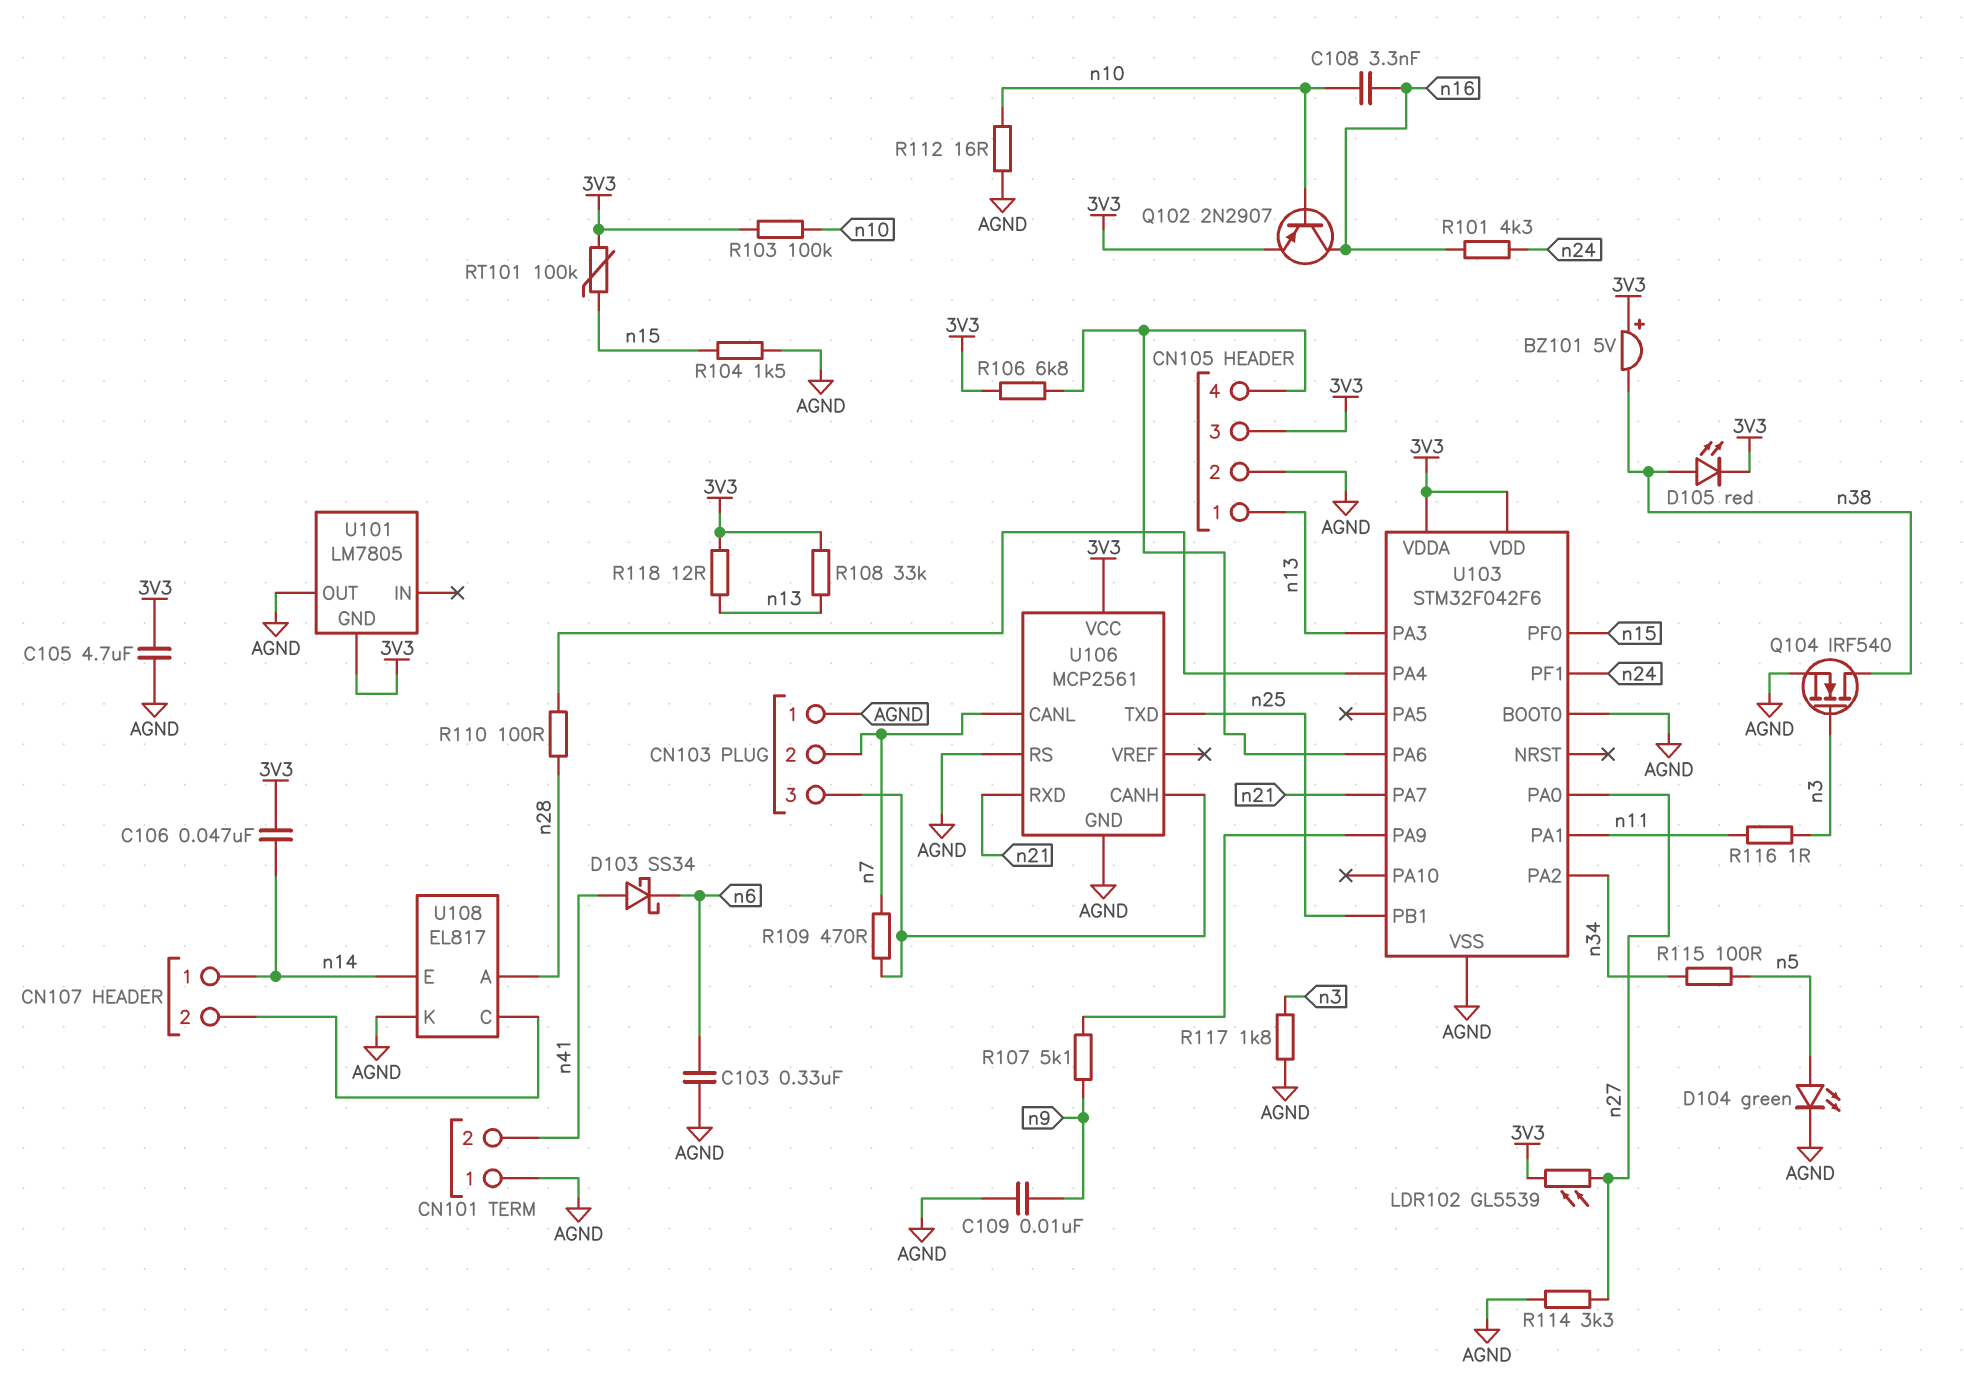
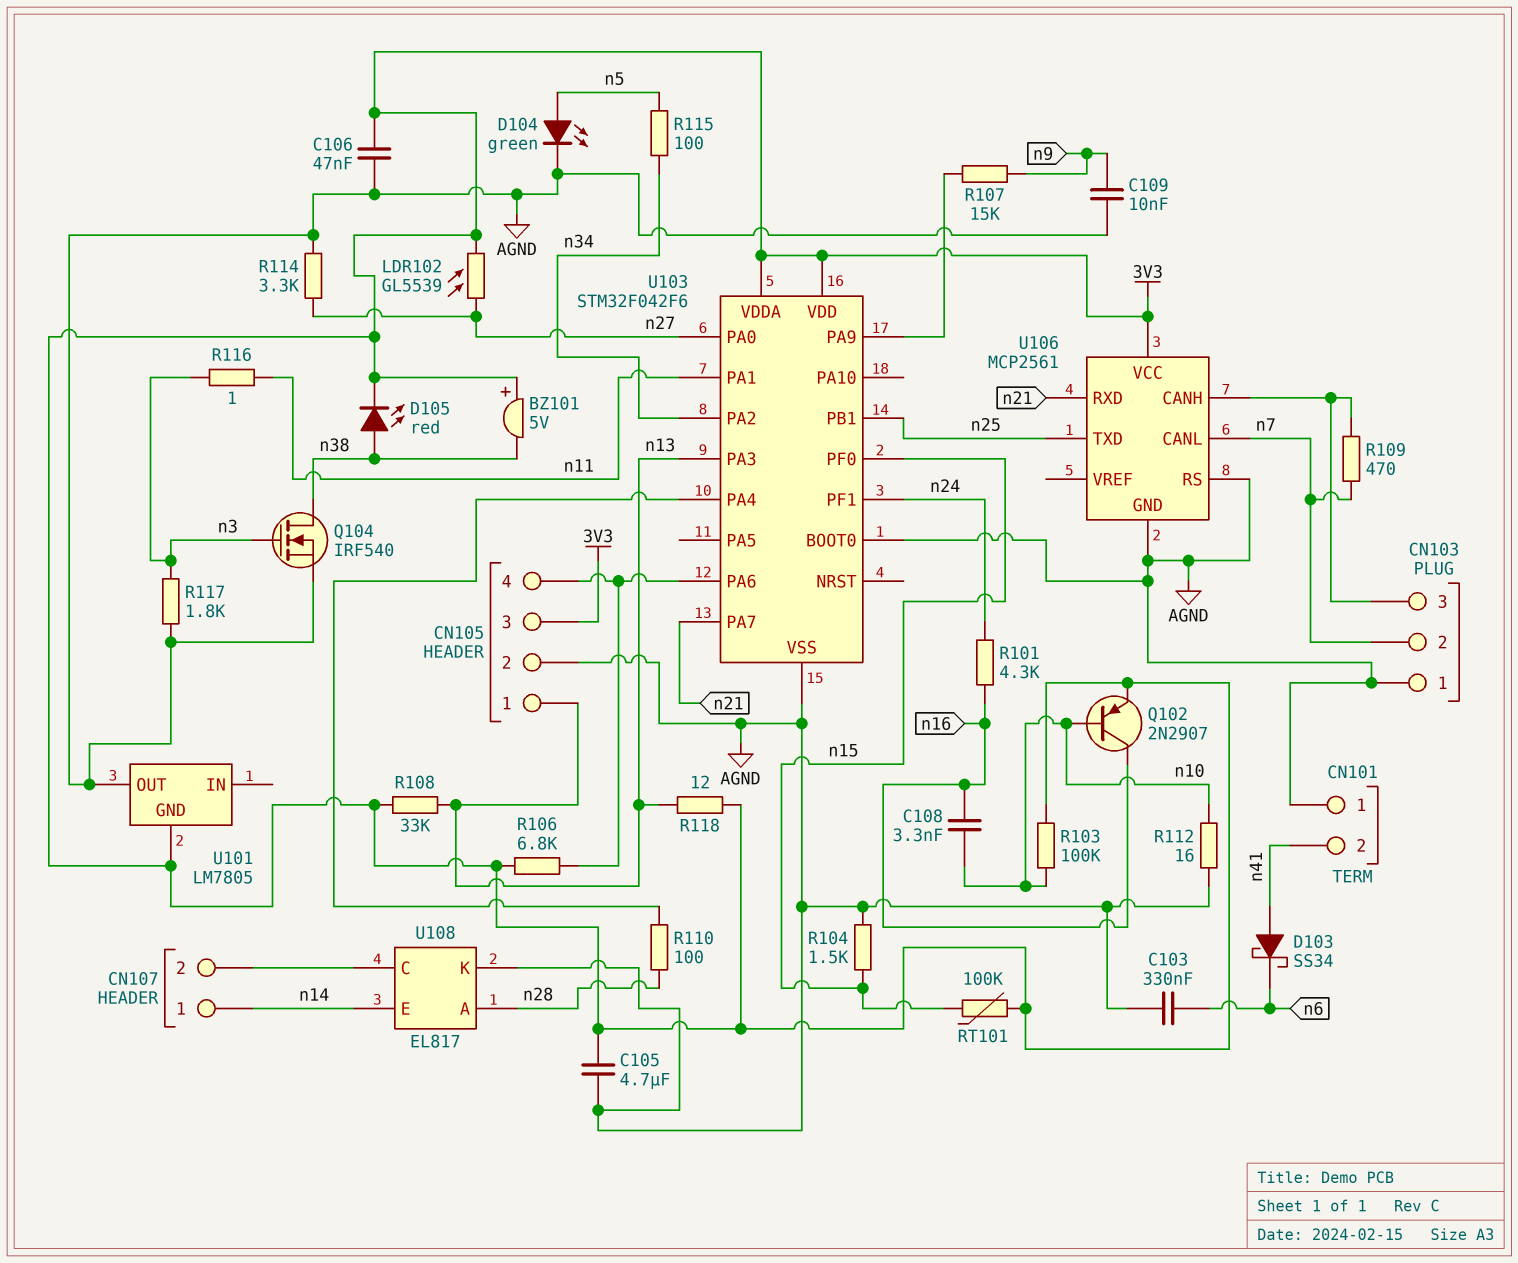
C106: 47nF (3V3, n14) -> 47nF (3V3, AGND)
R107: 5.1k (U103/PA9, n9) -> 15k (U103/PA9, n9)

